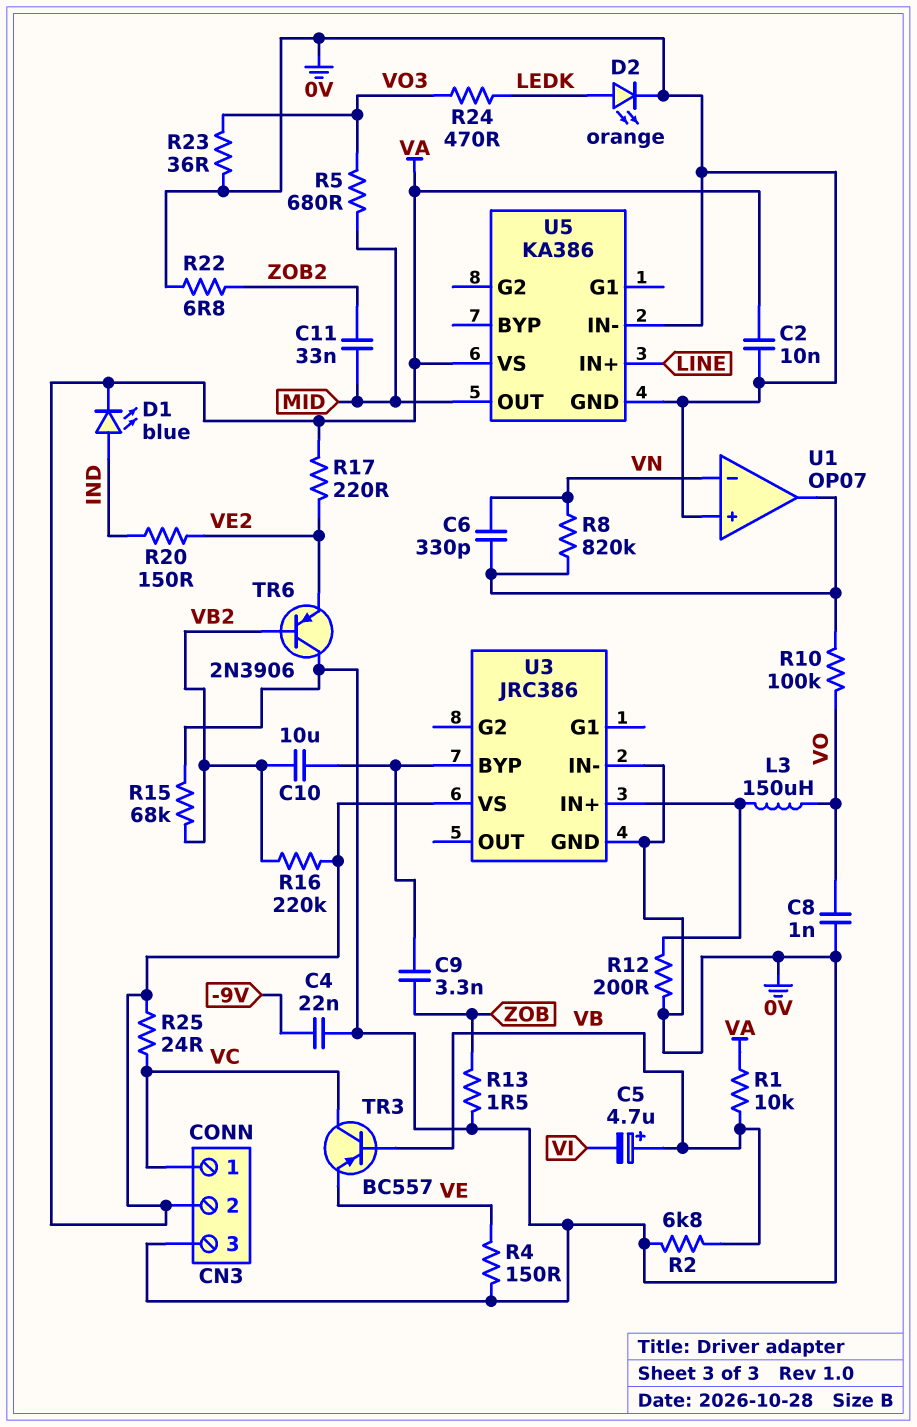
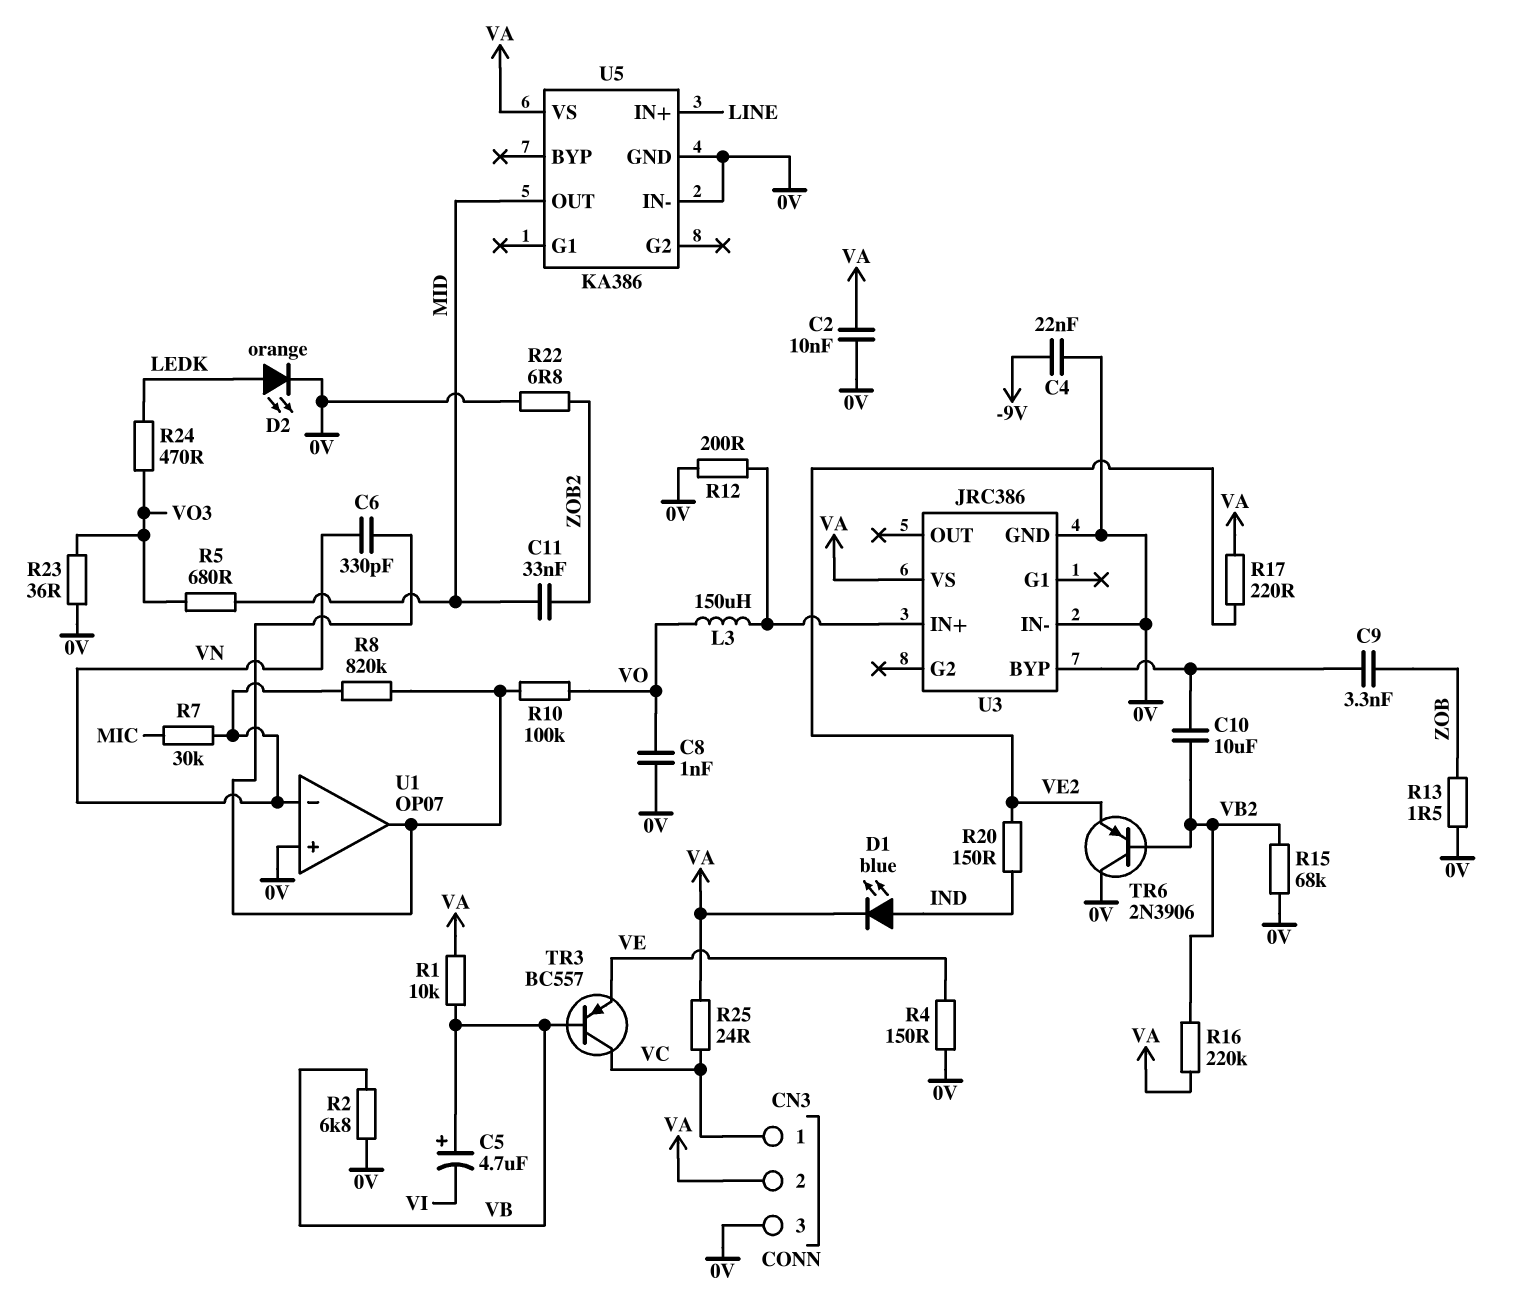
R7: none -> 30k (MIC, VN)

